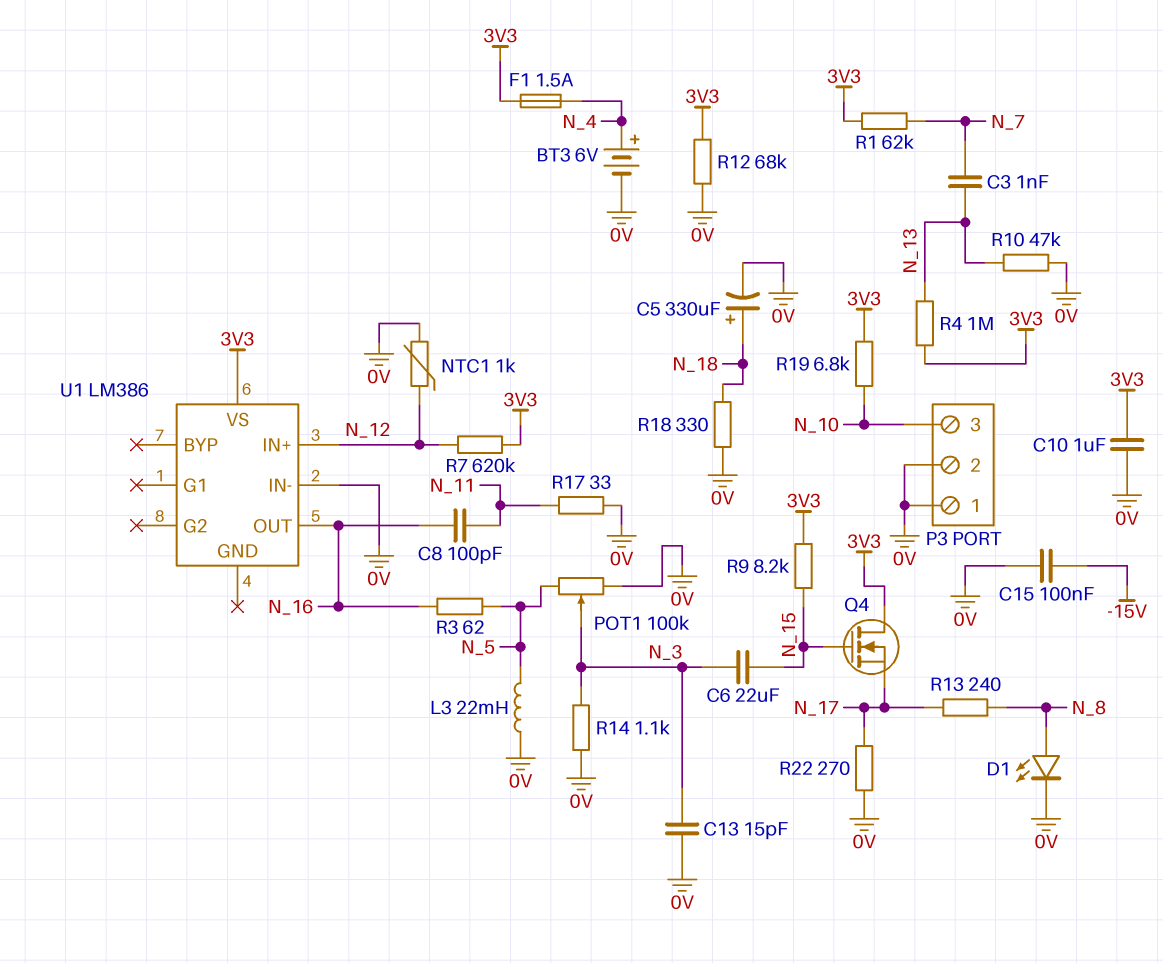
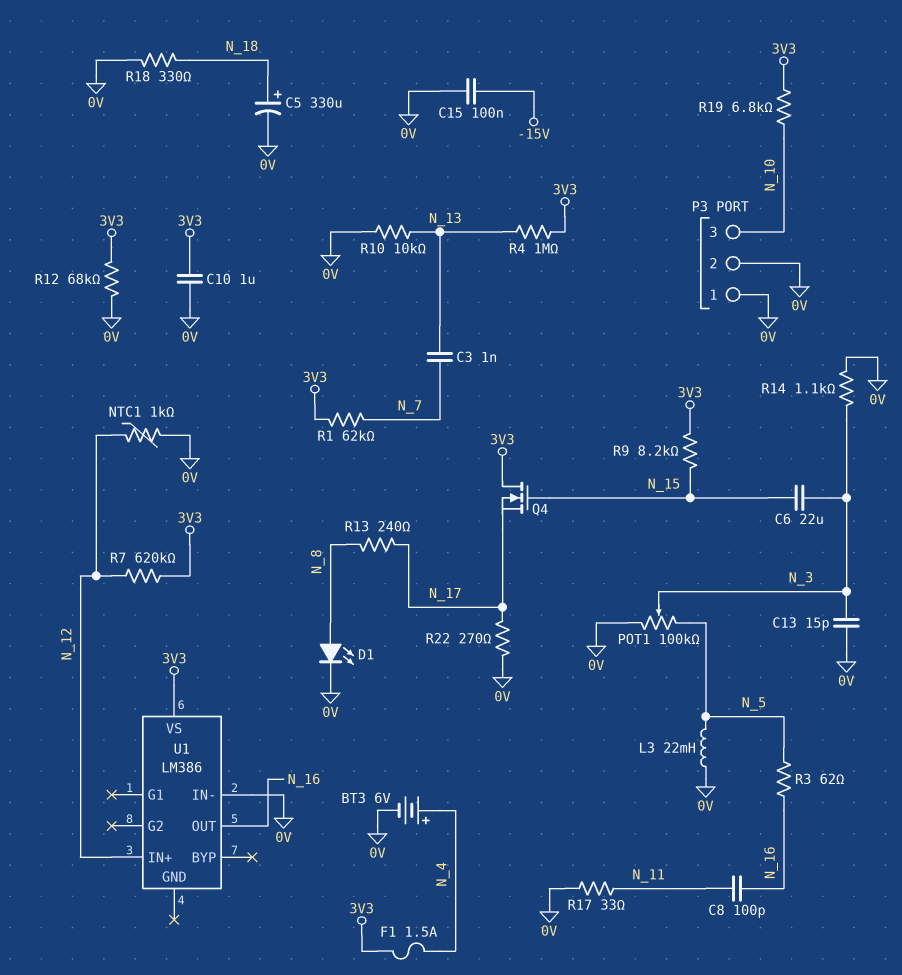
R10: 47k (0V, N_13) -> 10k (0V, N_13)

